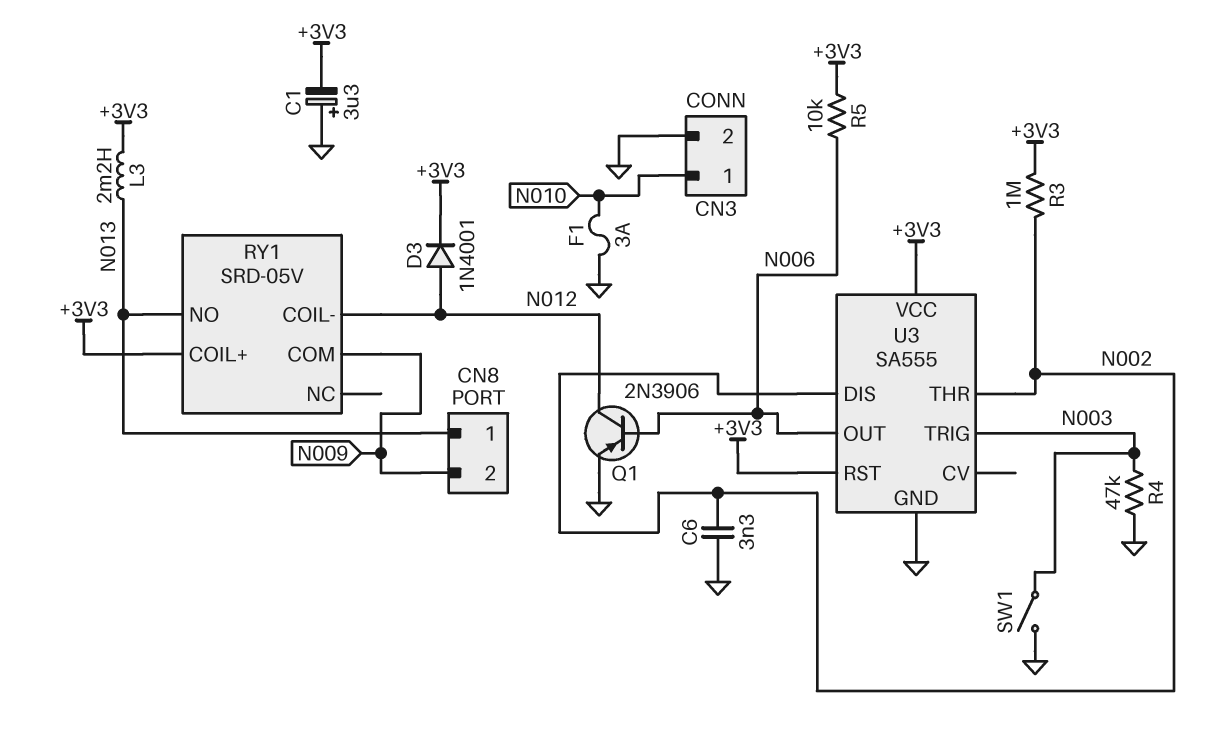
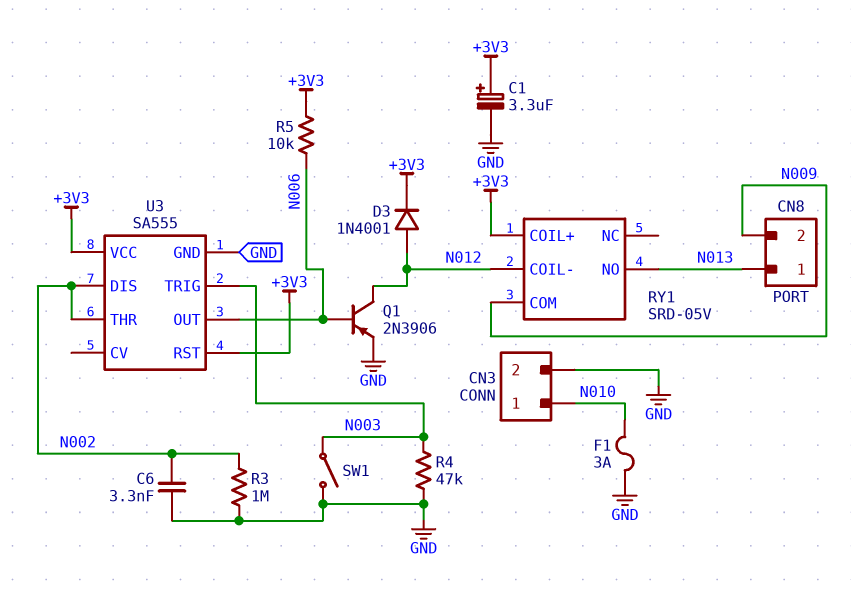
C1: 3.3uF (plus GND, minus +3V3) -> 3.3uF (plus +3V3, minus GND)
L3: 2.2mH (+3V3, N013) -> none
R3: 1M (+3V3, N002) -> 1M (GND, N002)

